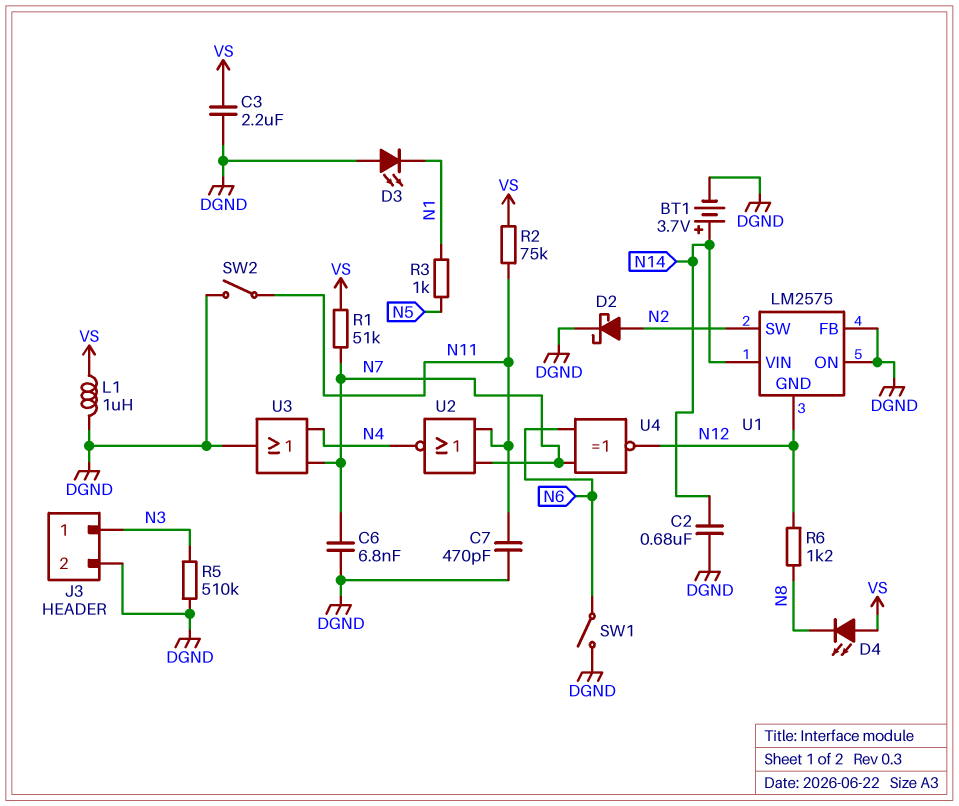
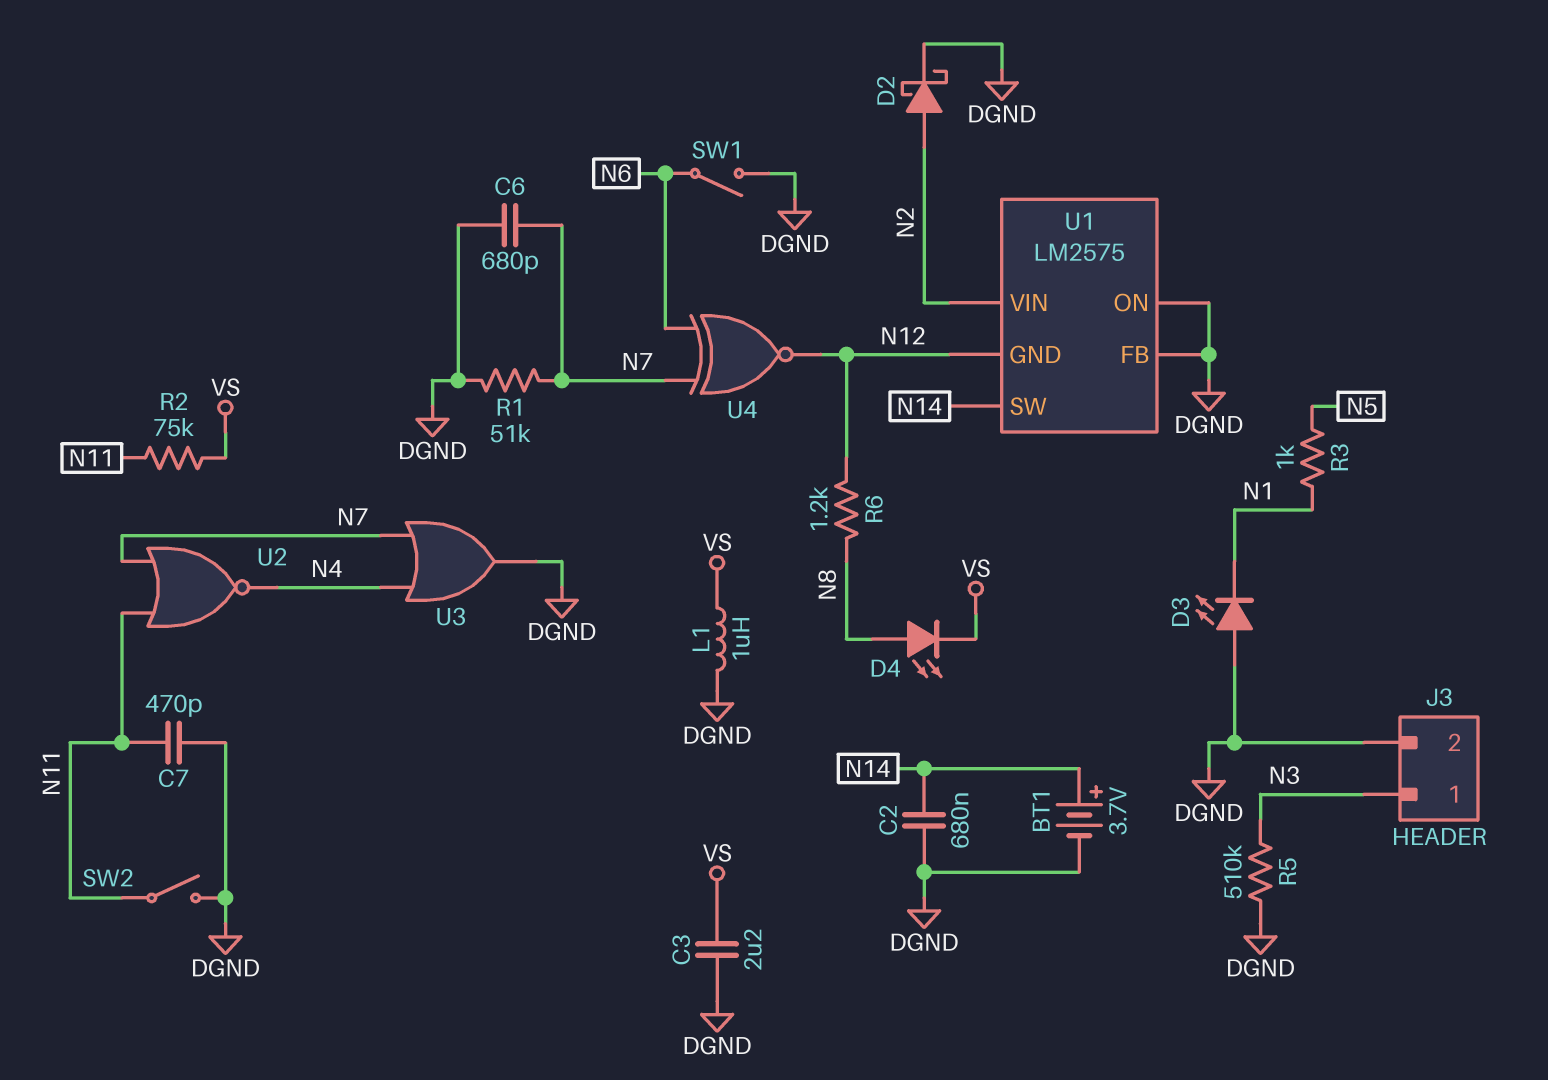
C6: 6.8nF (DGND, N7) -> 680pF (DGND, N7)
D4: LED (A VS, K N8) -> LED (A N8, K VS)
R1: 51k (N7, VS) -> 51k (DGND, N7)
U1 pin SW: N2 -> N14
U1 pin VIN: N14 -> N2

